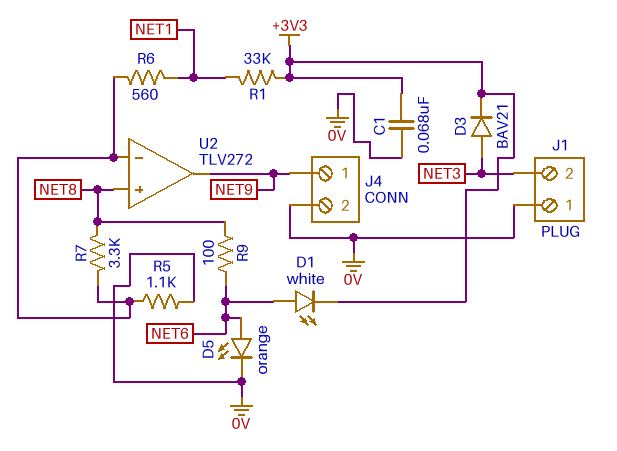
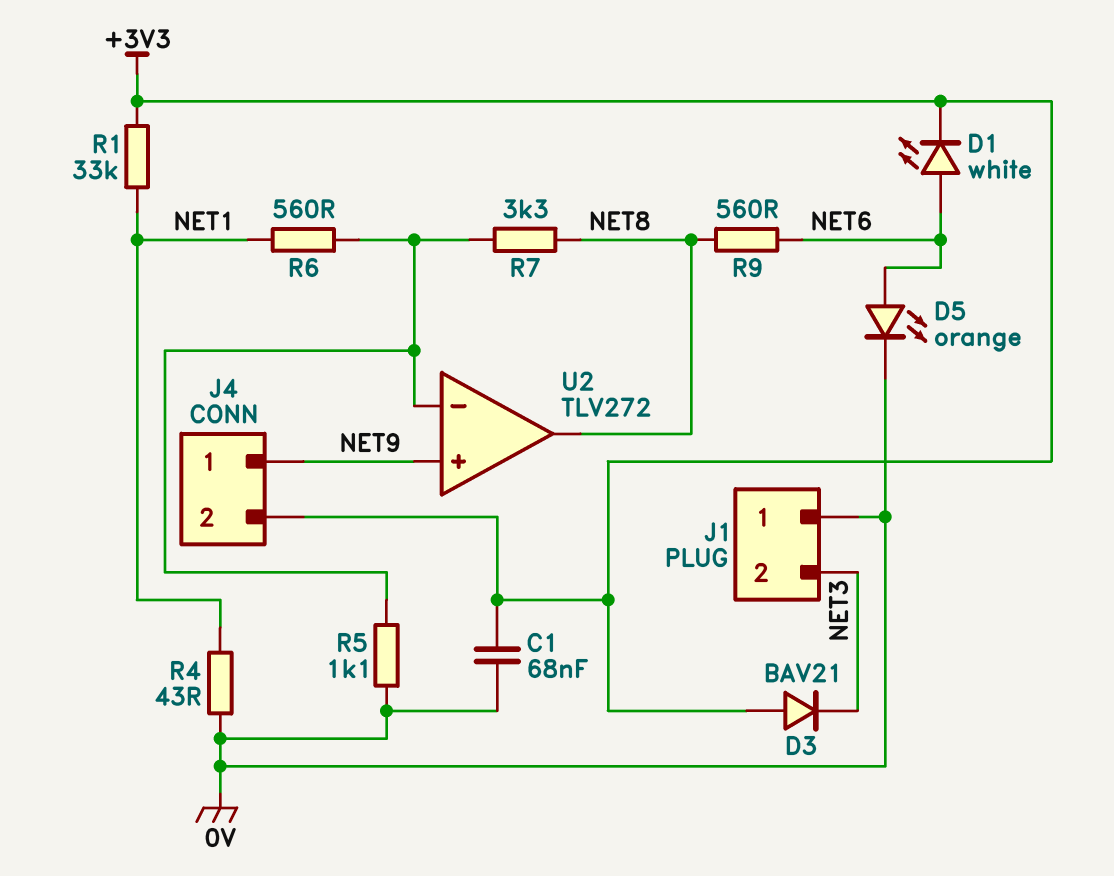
D3: diode BAV21 (A NET3, K +3V3) -> diode BAV21 (A +3V3, K NET3)
J4 pin 2: 0V -> +3V3
R4: none -> 43 (0V, NET1)
R9: 100 (NET6, NET8) -> 560 (NET6, NET8)
U2 pin in+: NET8 -> NET9
U2 pin out: NET9 -> NET8

